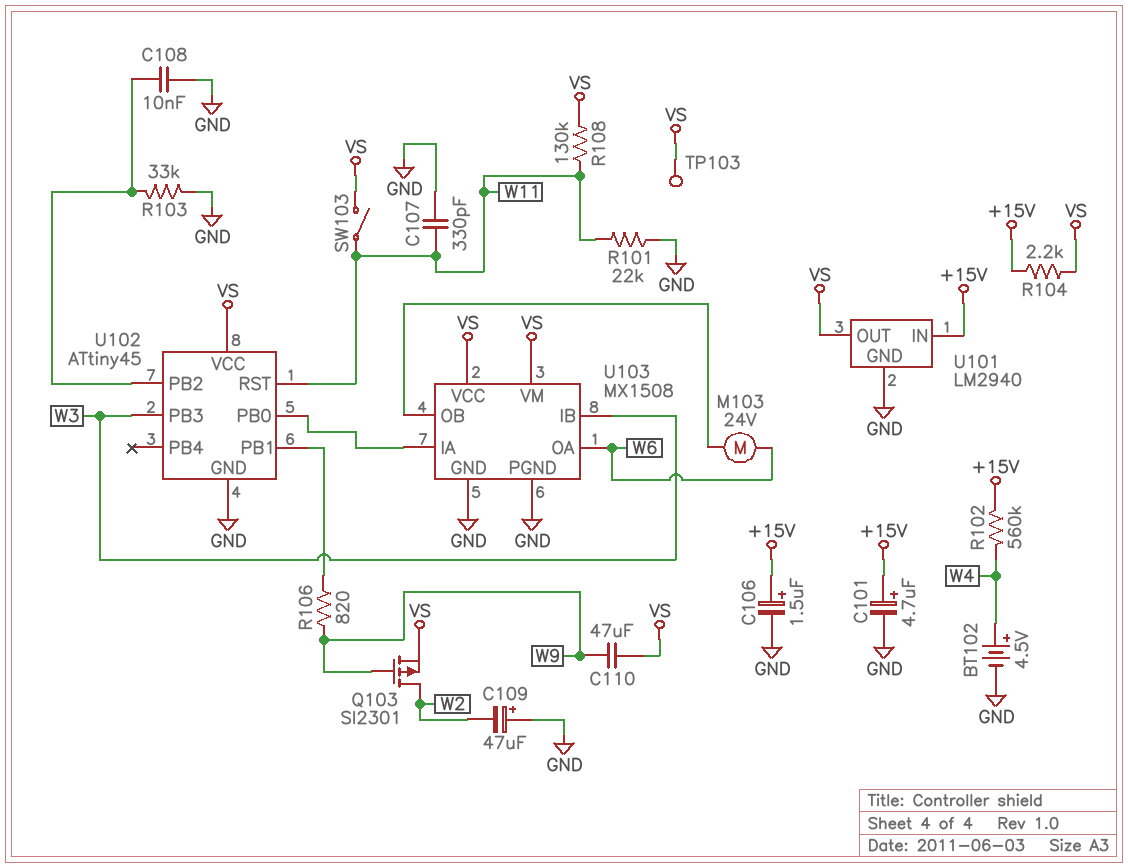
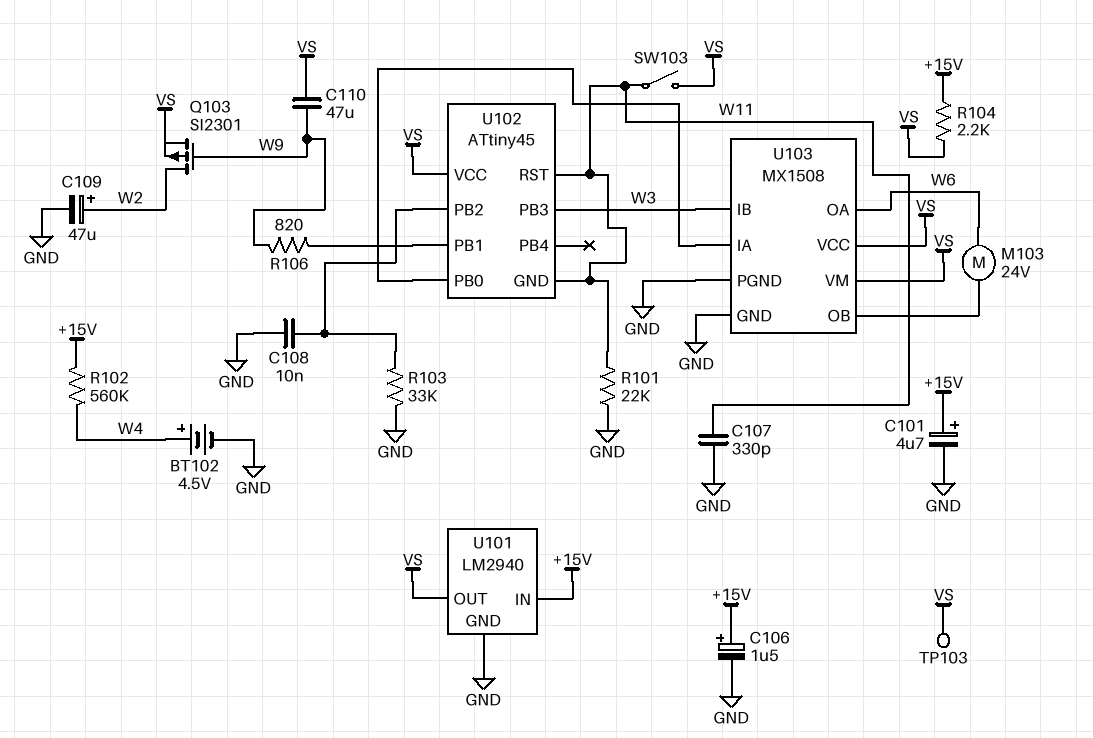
C109: 47uF (plus GND, minus W2) -> 47uF (plus W2, minus GND)
R108: 130k (VS, W11) -> none
U102 pin GND: GND -> W11

